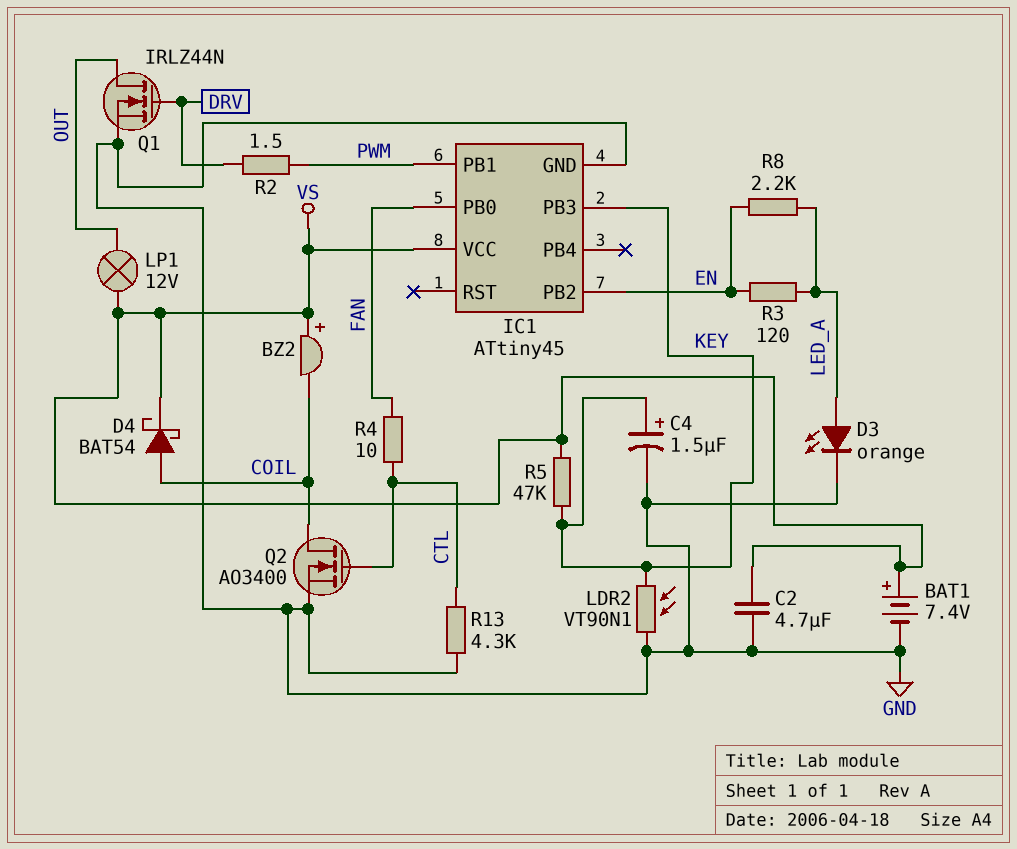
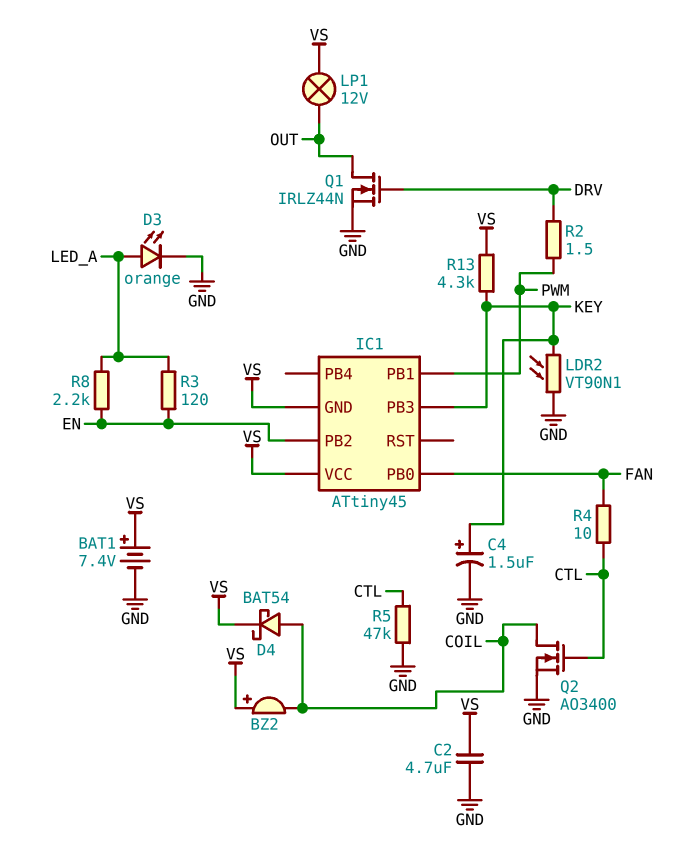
IC1 pin GND: GND -> VS
R5: 47k (KEY, VS) -> 47k (CTL, GND)
R13: 4.3k (CTL, GND) -> 4.3k (KEY, VS)

